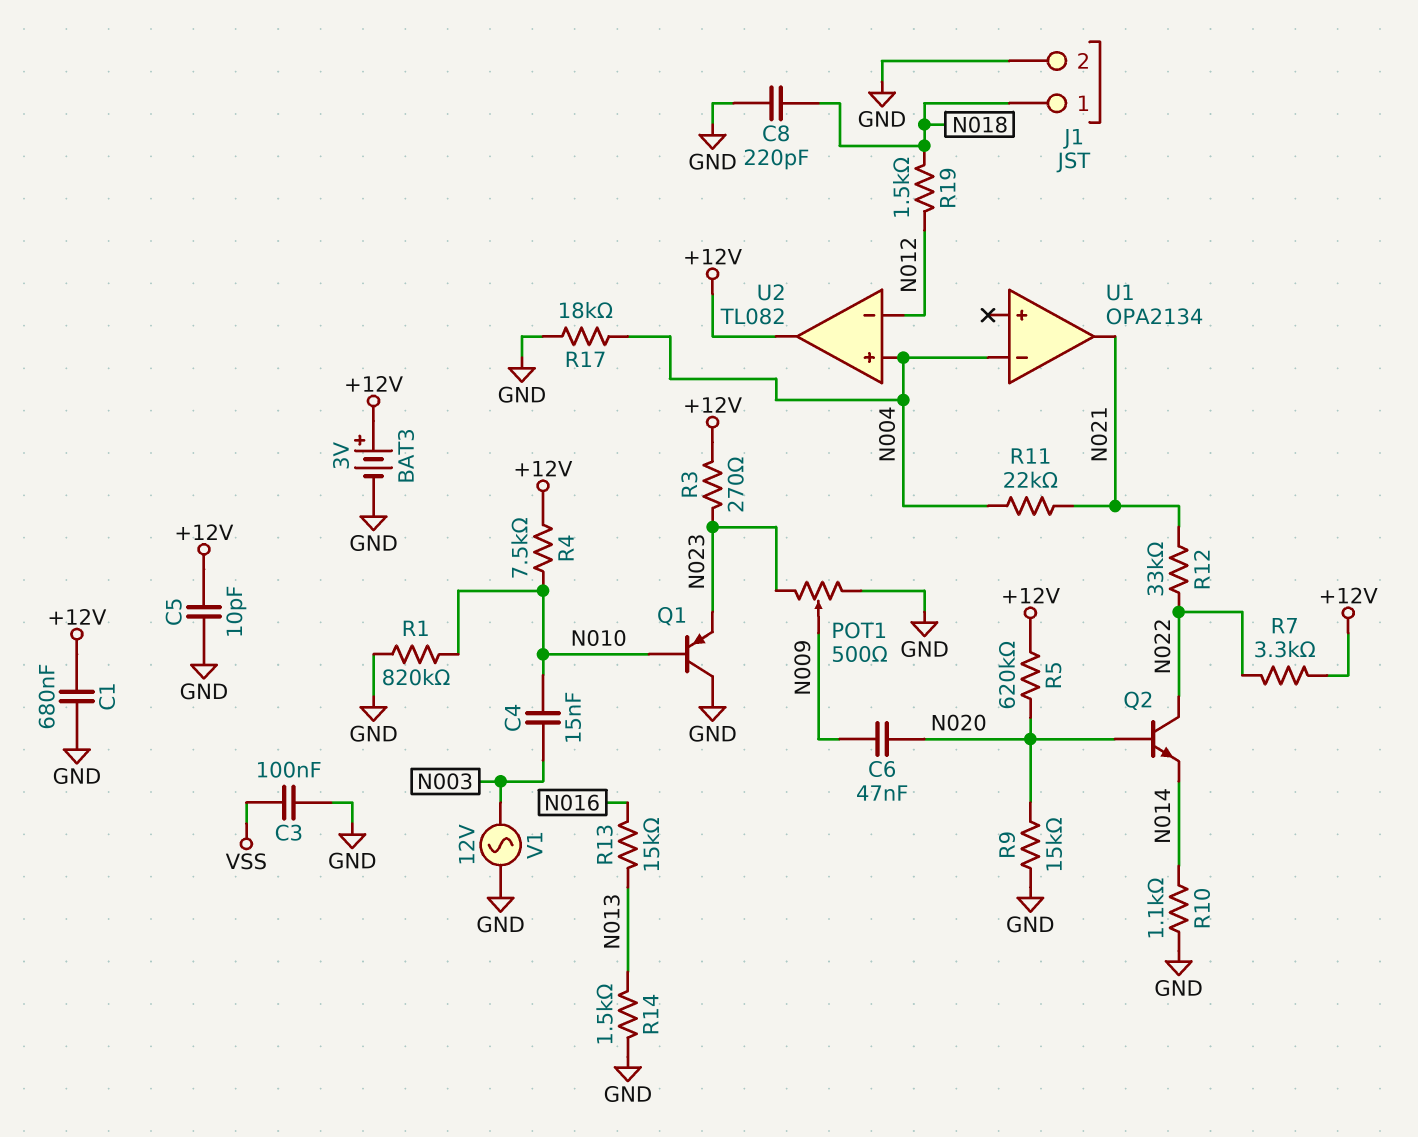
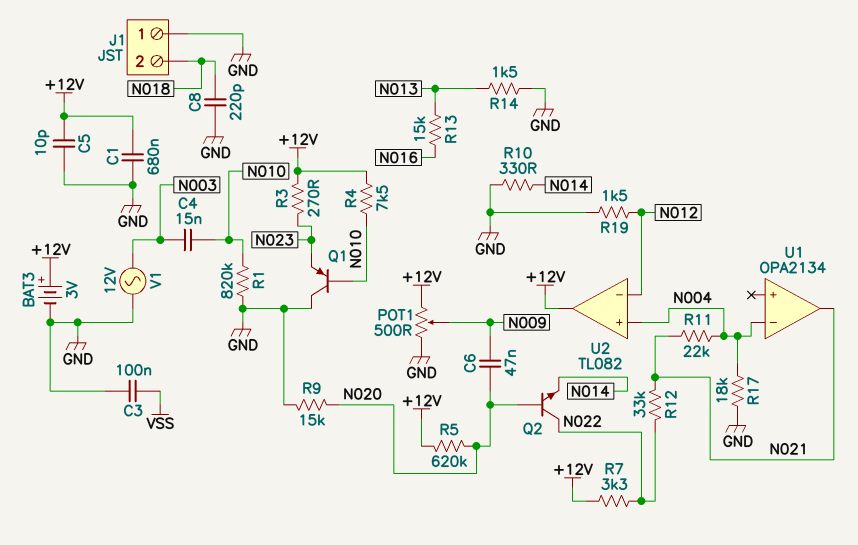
J1 pin 1: N018 -> GND
J1 pin 2: GND -> N018
POT1: 500 (GND, N023, wiper N009) -> 500 (+12V, GND, wiper N009)
R10: 1.1k (GND, N014) -> 330 (GND, N014)
R19: 1.5k (N012, N018) -> 1.5k (GND, N012)

